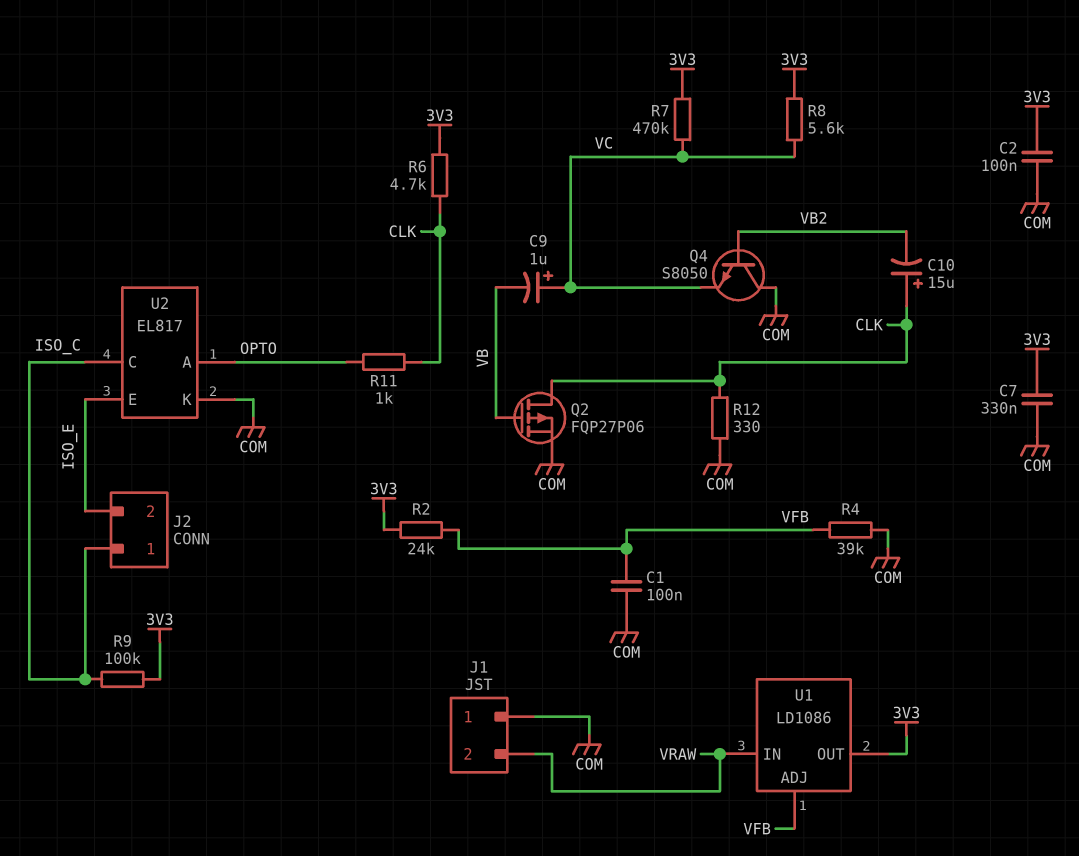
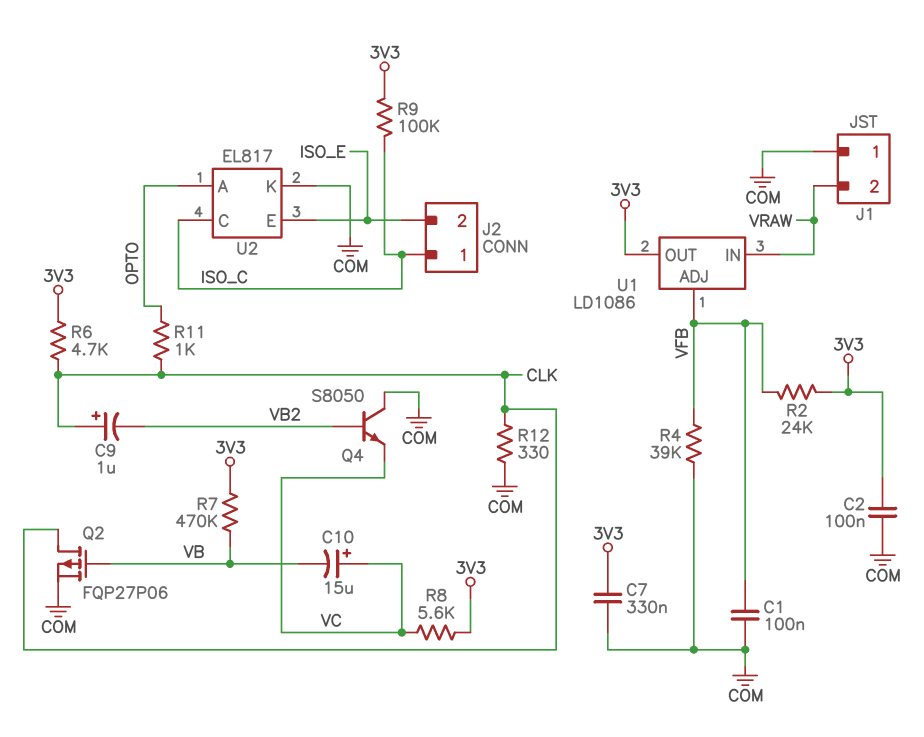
C9: 1uF (plus VC, minus VB) -> 1uF (plus CLK, minus VB2)
C10: 15uF (plus CLK, minus VB2) -> 15uF (plus VC, minus VB)
R7: 470k (3V3, VC) -> 470k (3V3, VB)

